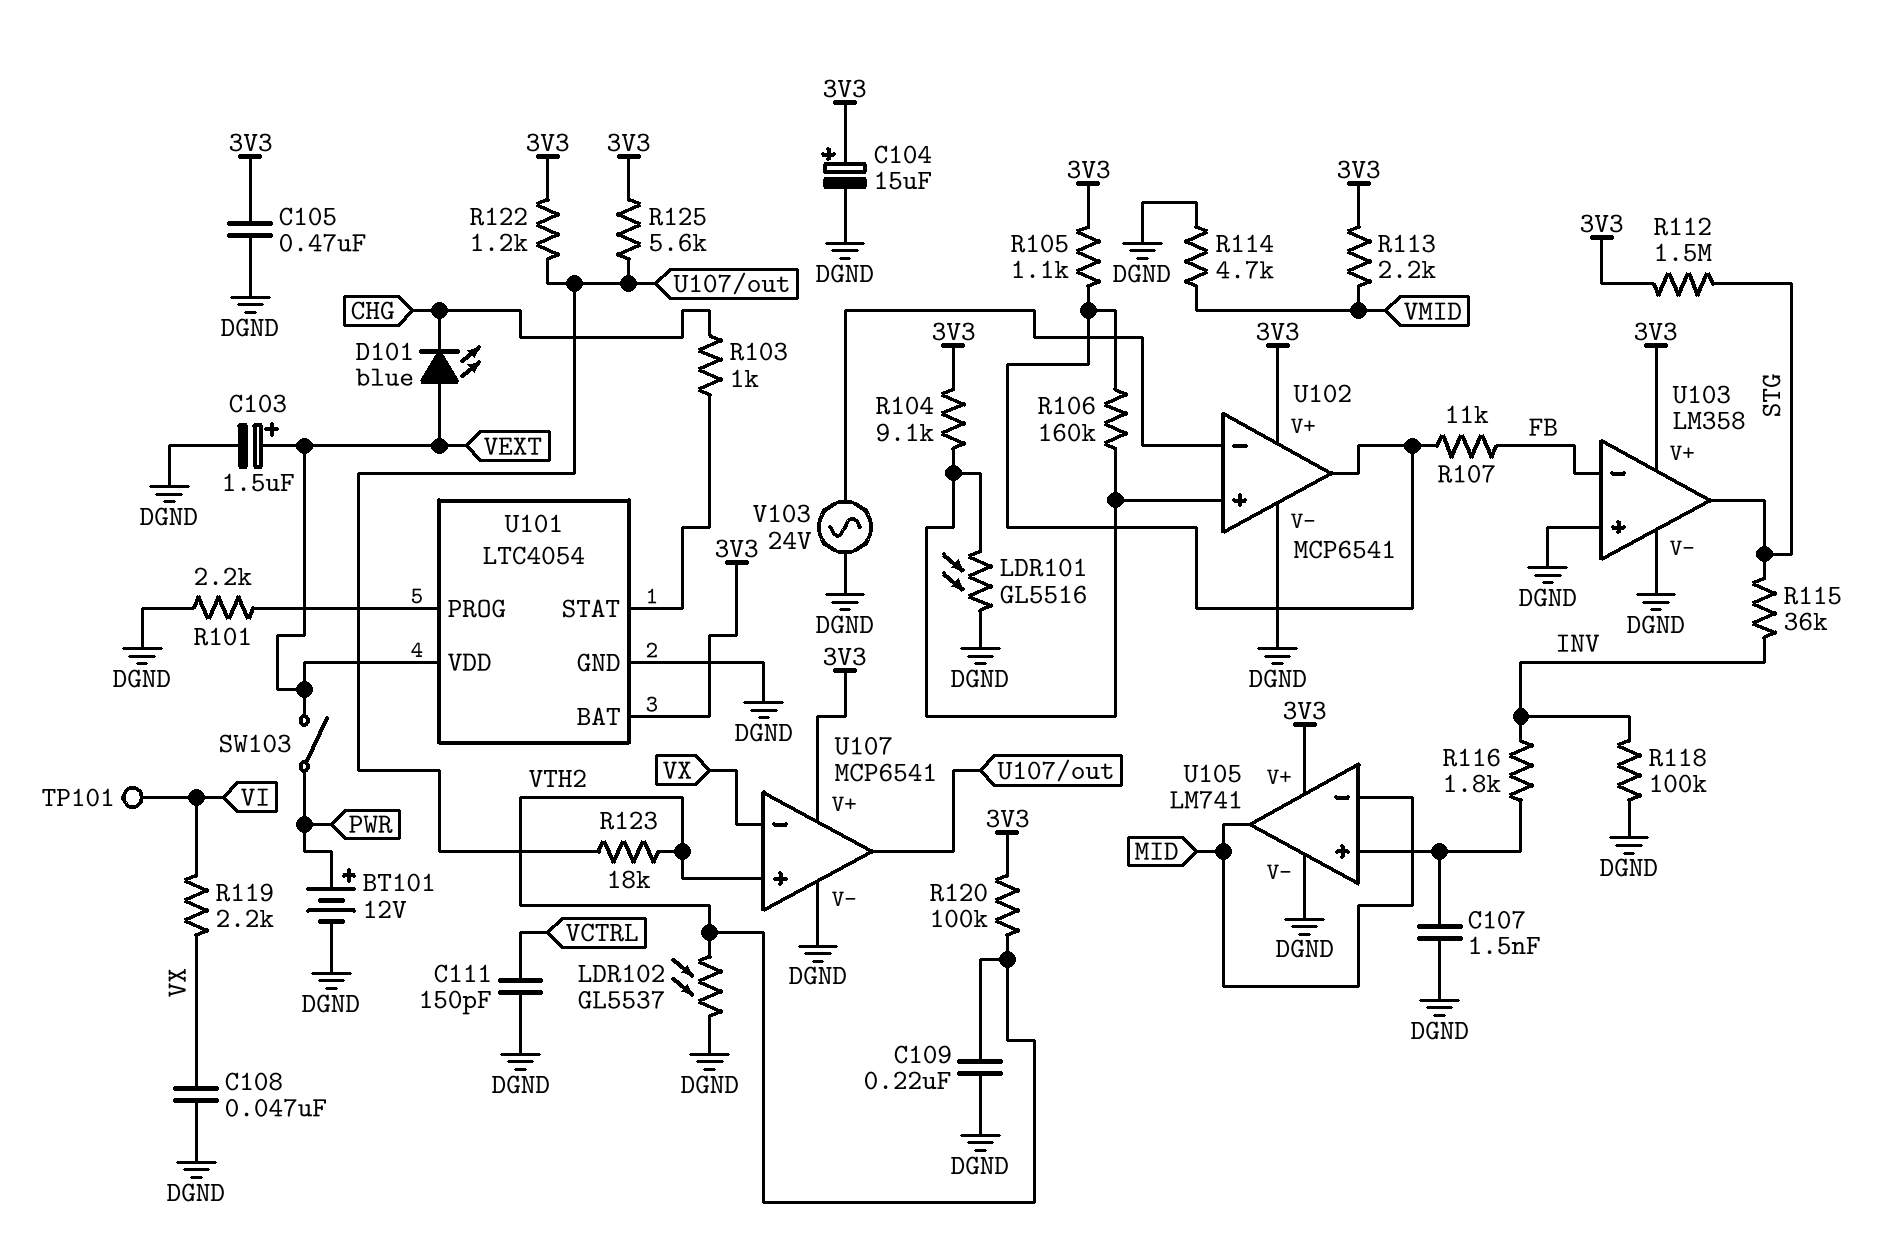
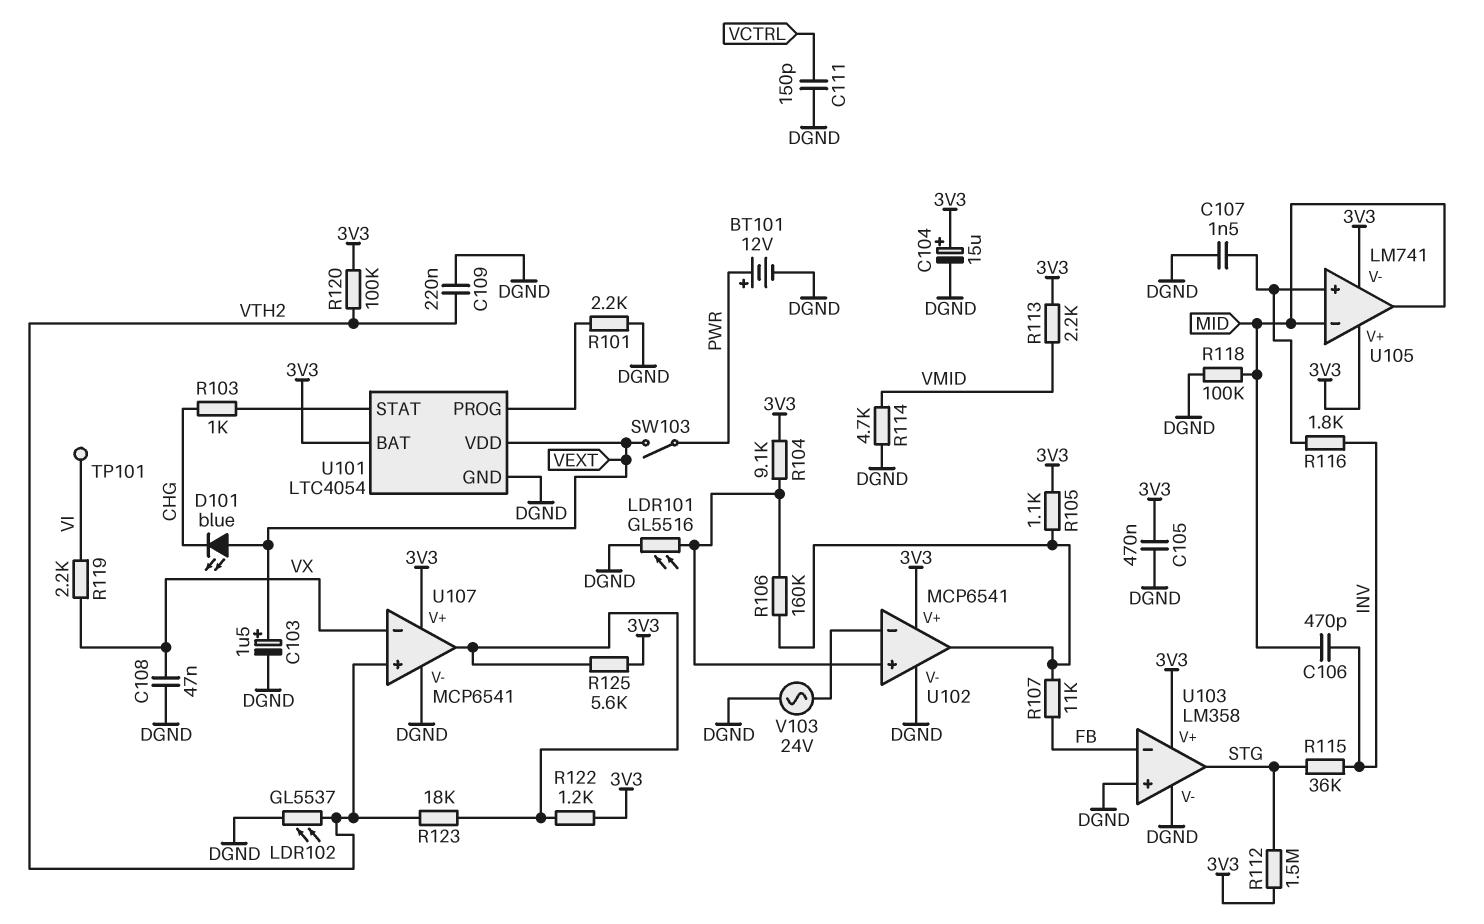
C106: none -> 470pF (INV, MID)
R118: 100k (DGND, INV) -> 100k (DGND, MID)
U105 pin V-: DGND -> 3V3

